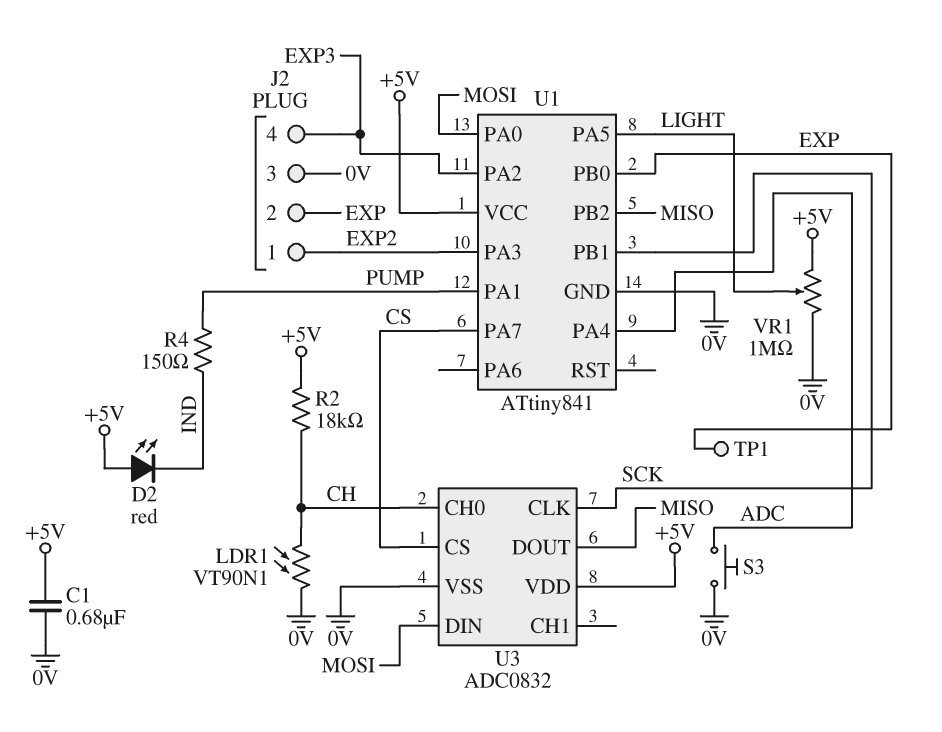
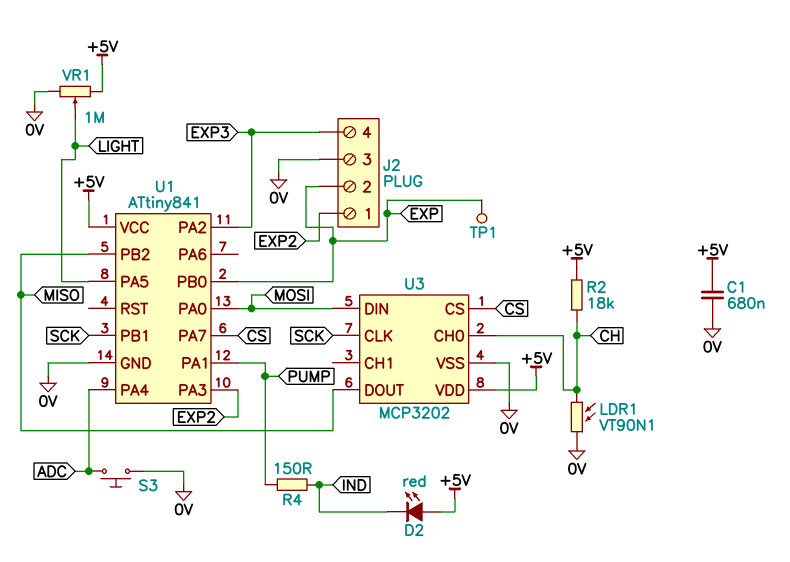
U3: ADC0832 -> MCP3202

